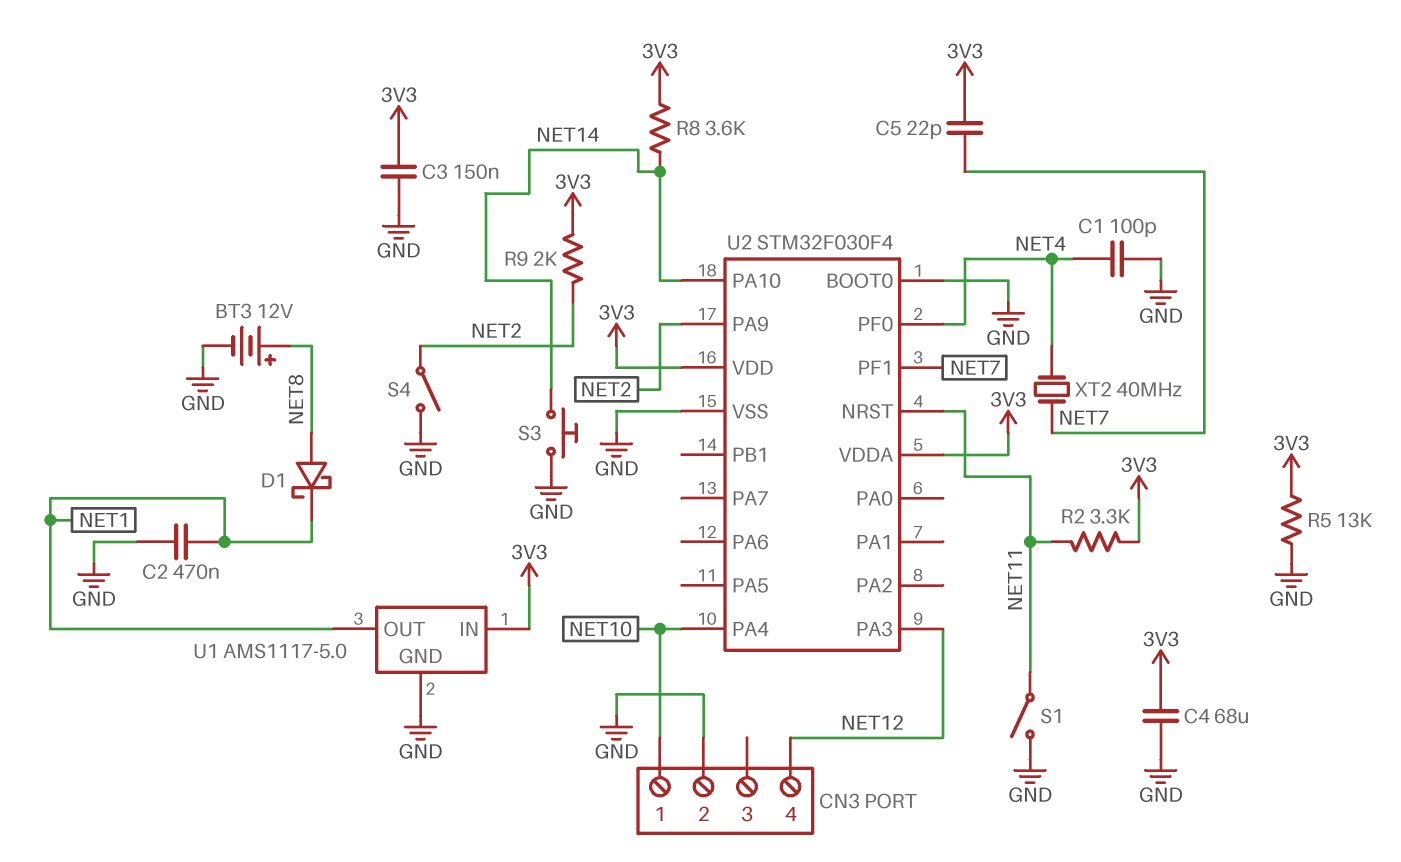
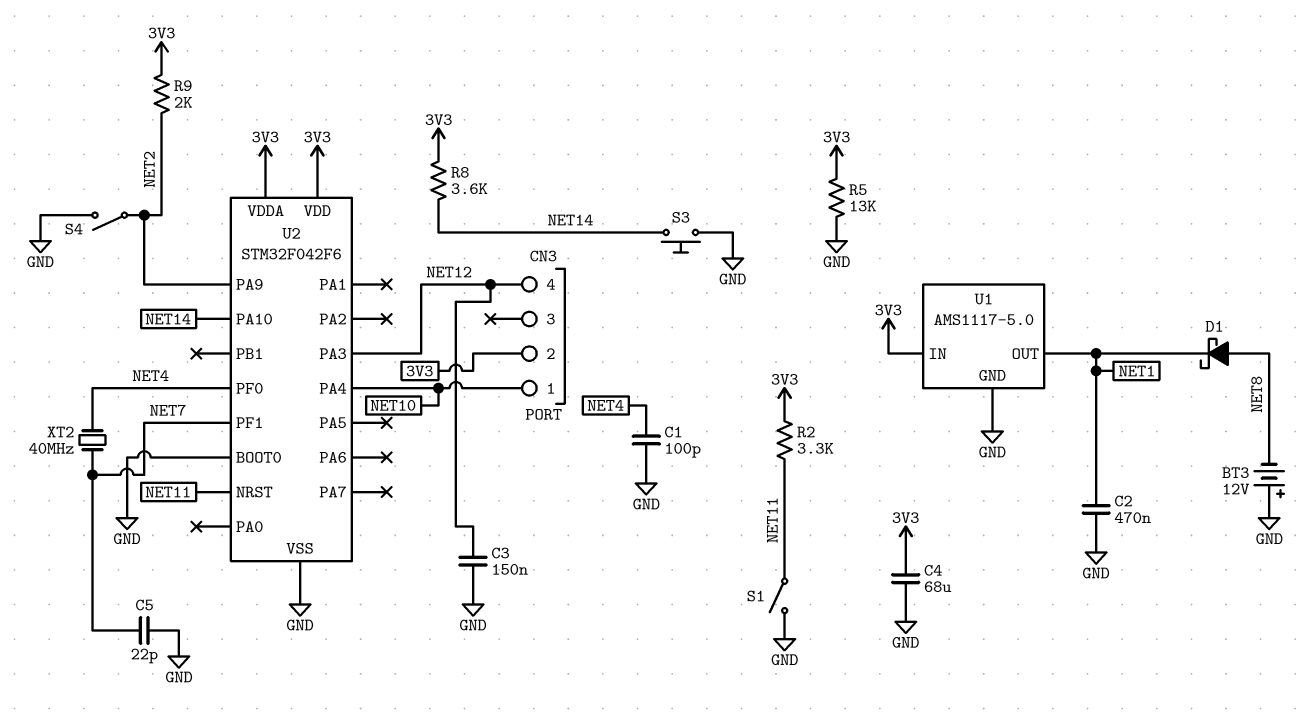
BT3: 12V (plus NET8, minus GND) -> 12V (plus GND, minus NET8)
C3: 150nF (3V3, GND) -> 150nF (GND, NET12)
C5: 22pF (3V3, NET7) -> 22pF (GND, NET7)
CN3 pin 2: GND -> 3V3
U2: STM32F030F4 -> STM32F042F6

